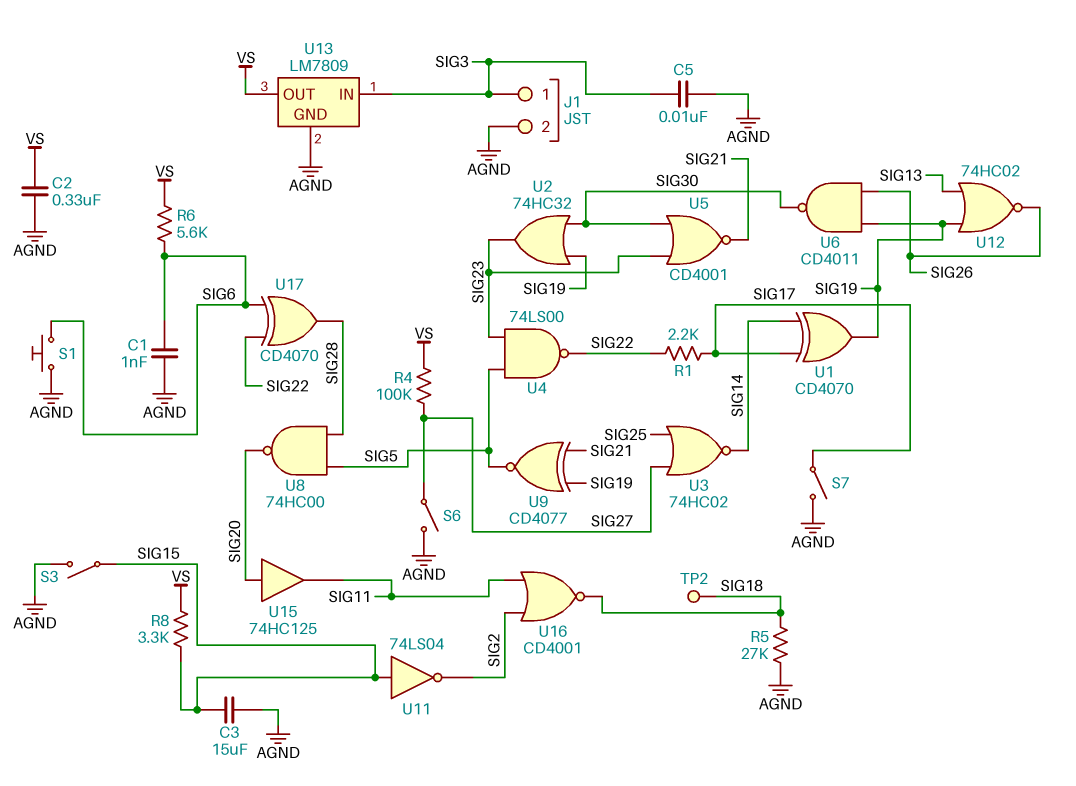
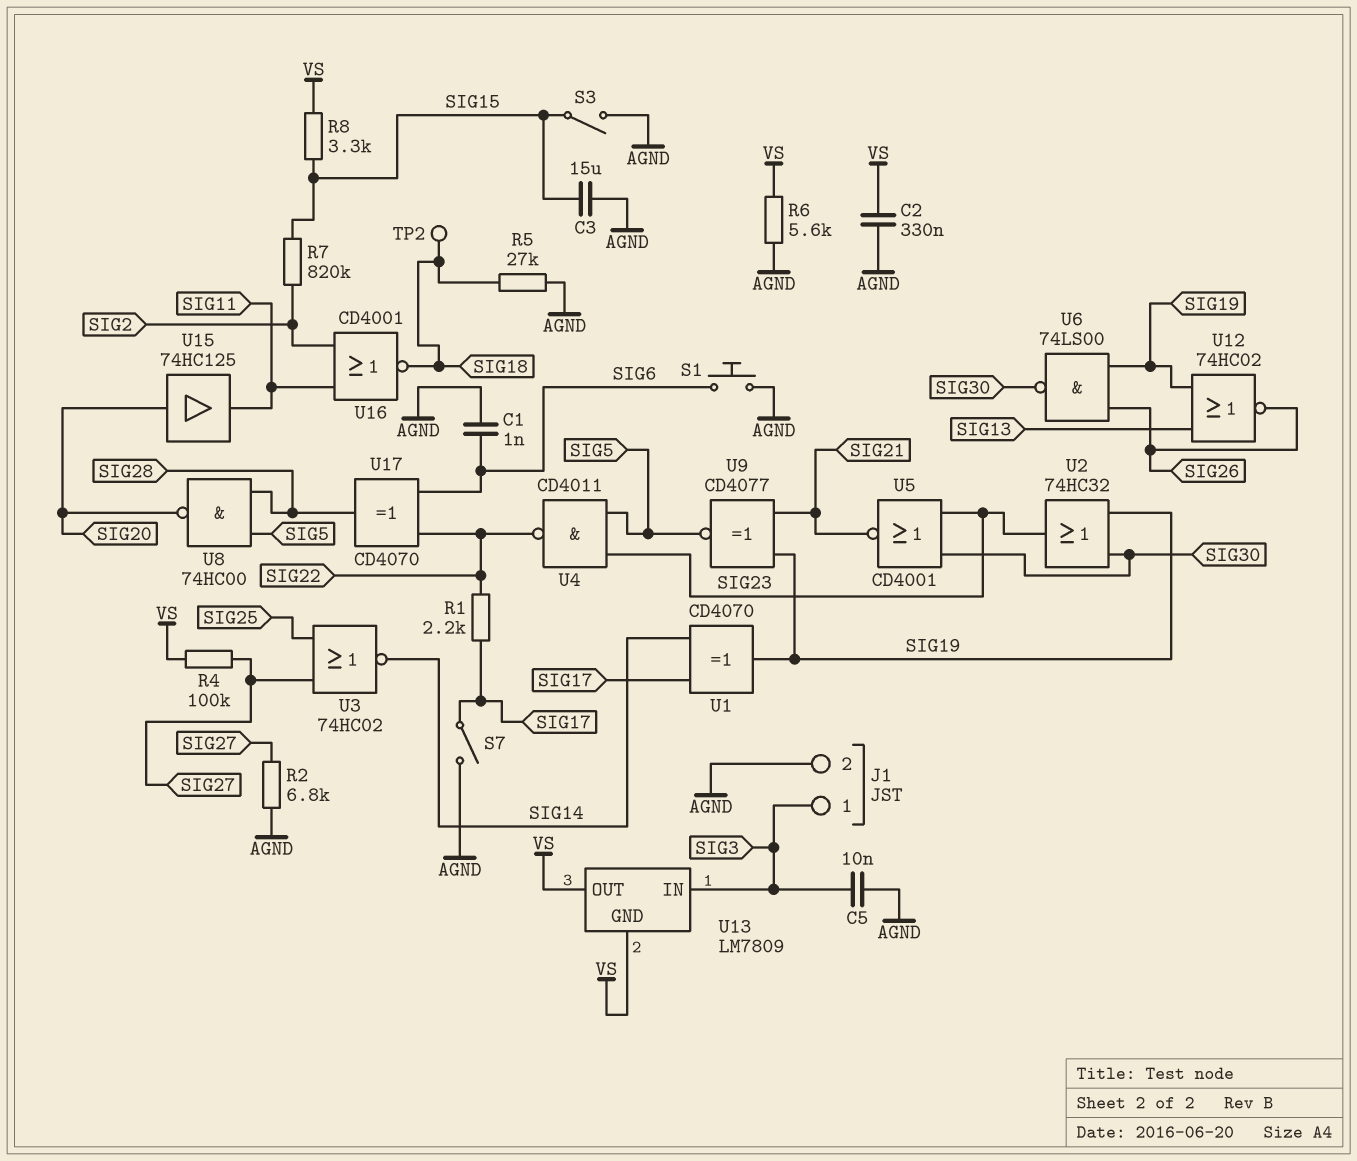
R2: none -> 6.8k (AGND, SIG27)
R6: 5.6k (SIG6, VS) -> 5.6k (AGND, VS)
R7: none -> 820k (SIG2, SIG15)
S6: switch (AGND, SIG27) -> none
U4: NAND 74LS00 (in SIG5, in SIG23, out SIG22) -> NAND CD4011 (in SIG5, in SIG23, out SIG22)
U6: NAND CD4011 (in SIG19, in SIG26, out SIG30) -> NAND 74LS00 (in SIG19, in SIG26, out SIG30)
U11: NOT 74LS04 (in SIG15, out SIG2) -> none
U13 pin GND: AGND -> VS

